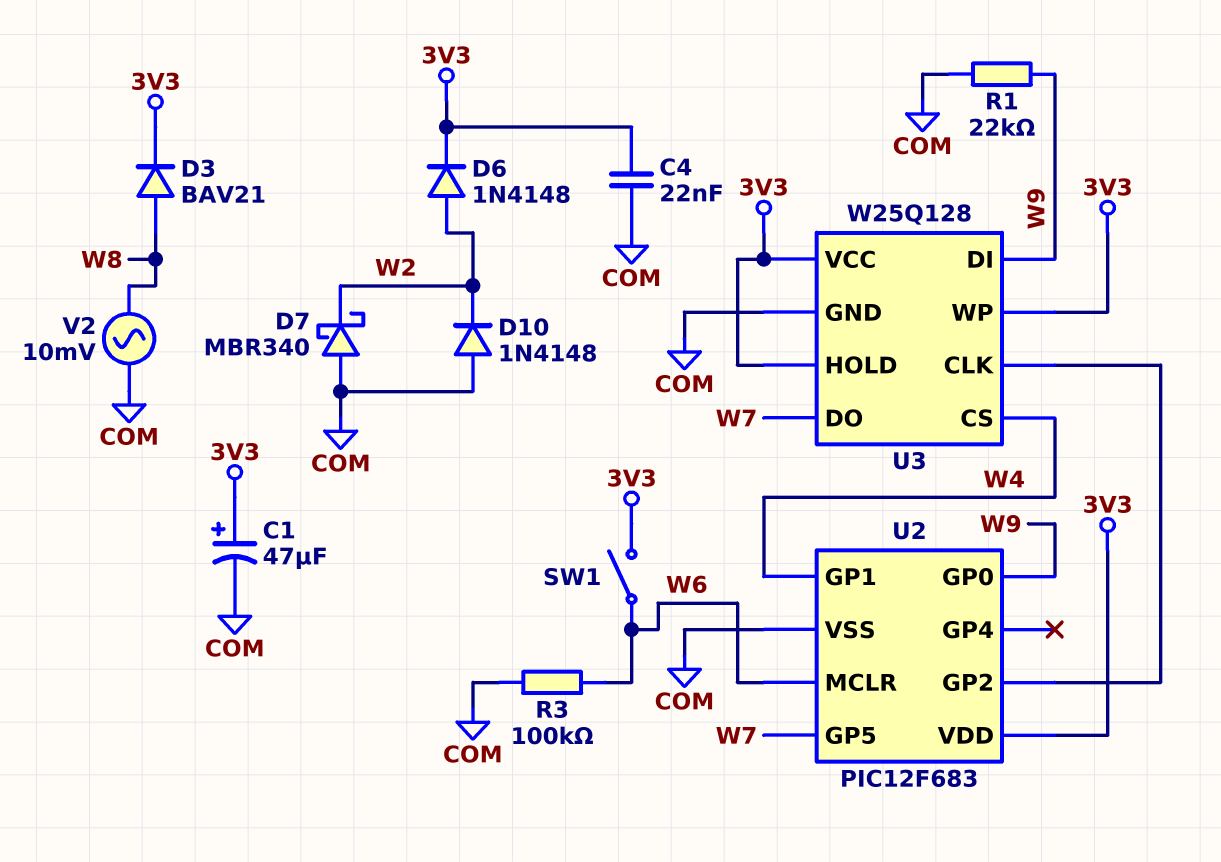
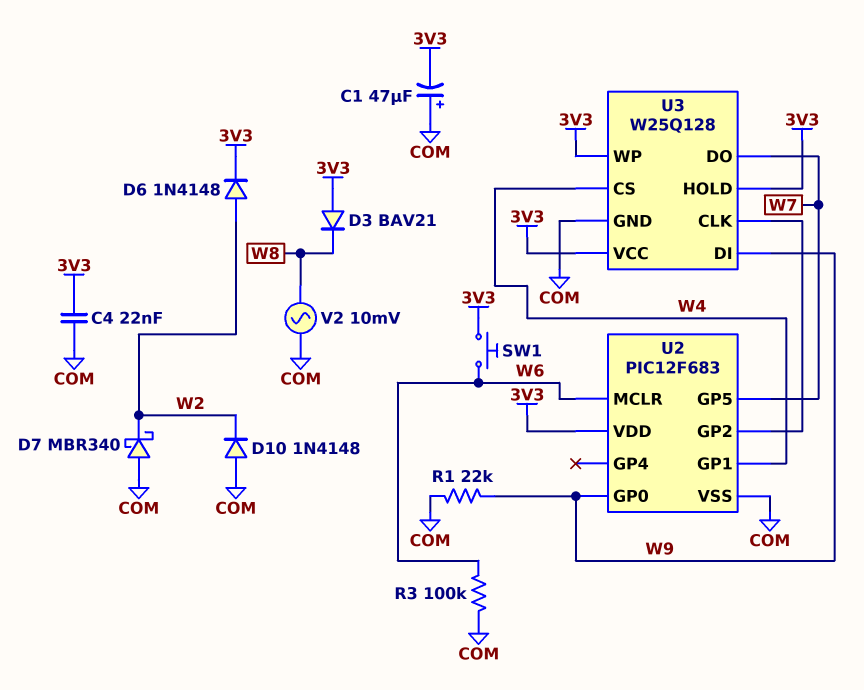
C1: 47uF (plus 3V3, minus COM) -> 47uF (plus COM, minus 3V3)
D3: diode BAV21 (A W8, K 3V3) -> diode BAV21 (A 3V3, K W8)
SW1: switch (3V3, W6) -> button (3V3, W6)

